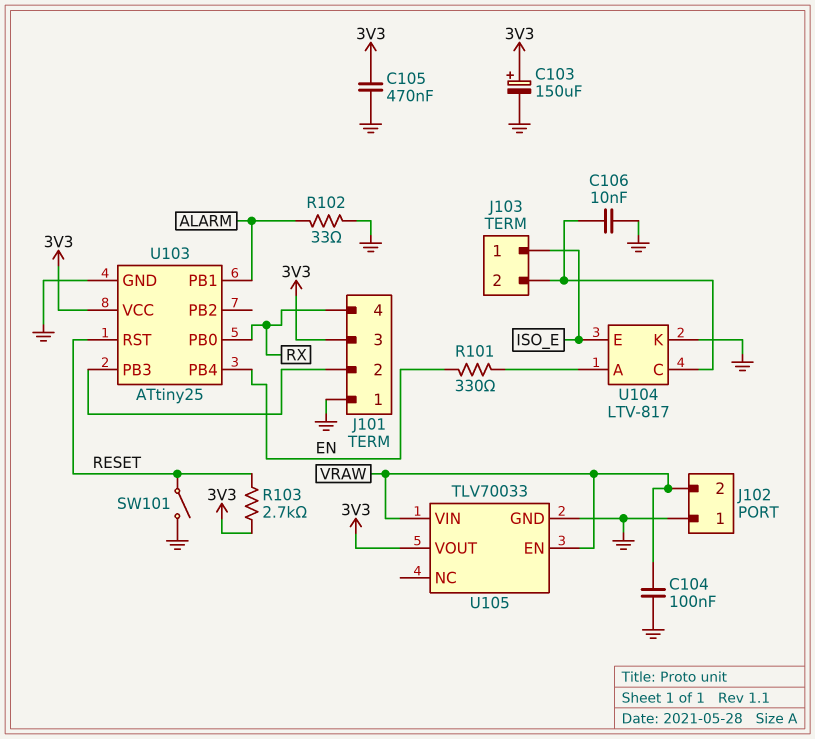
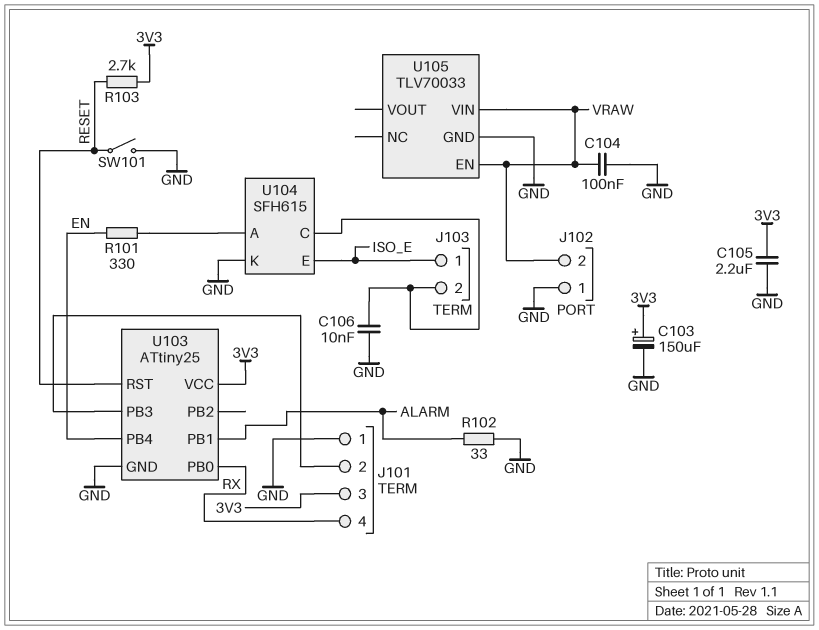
C105: 470nF (3V3, GND) -> 2.2uF (3V3, GND)
U104: LTV-817 -> SFH615
U105 pin VOUT: 3V3 -> none

